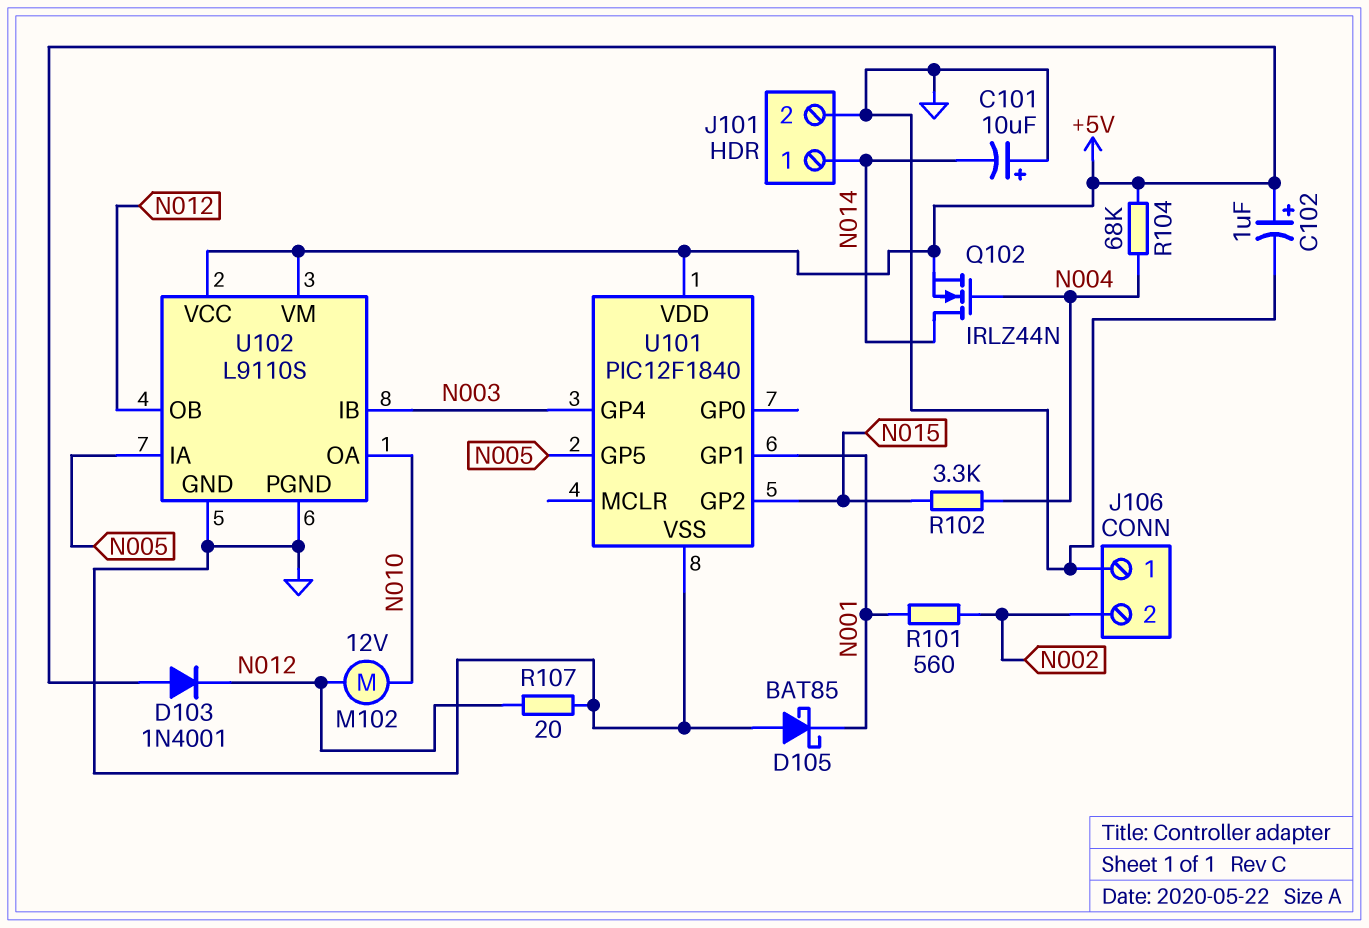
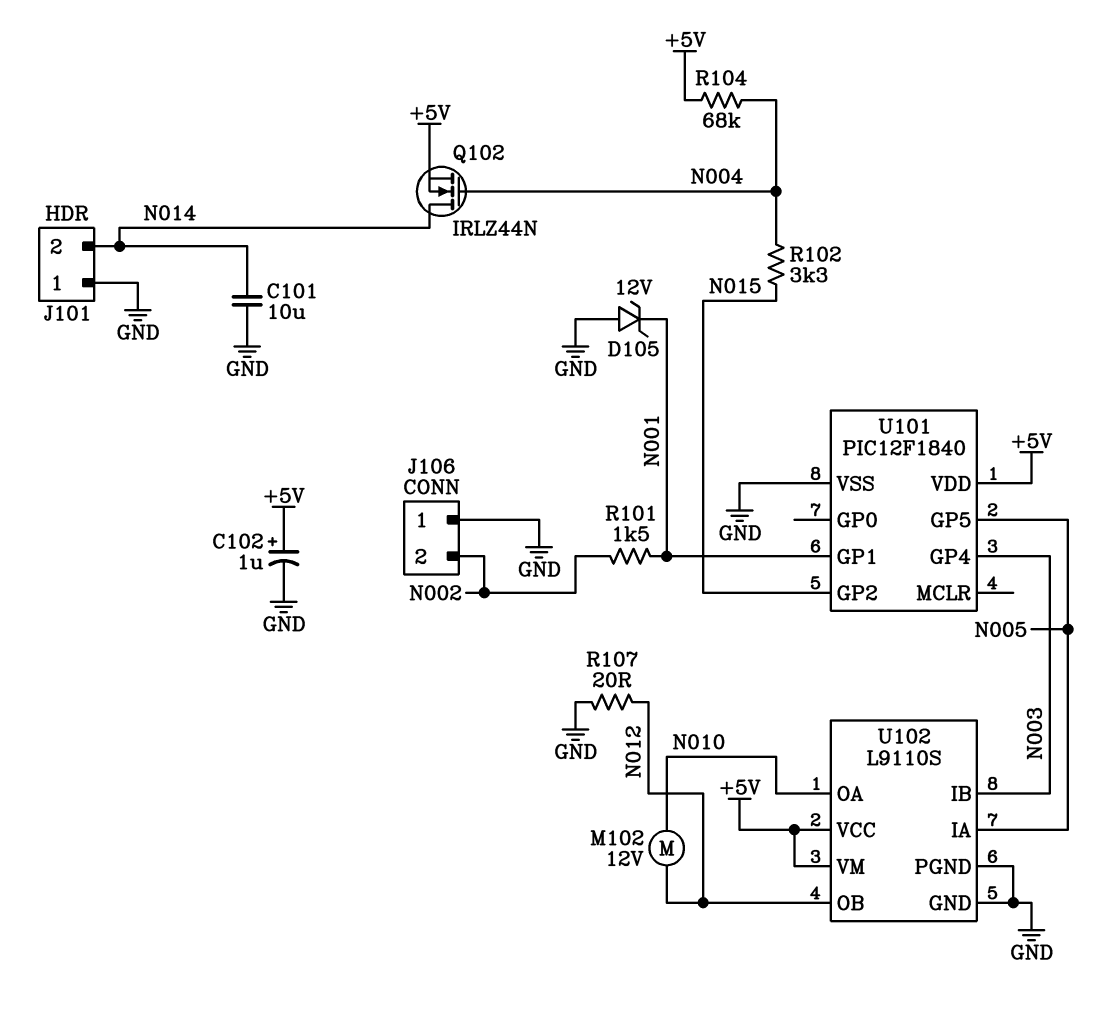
C101: 10uF (plus GND, minus N014) -> 10uF (GND, N014)
D103: diode 1N4001 (A +5V, K N012) -> none
D105: schottky BAT85 (A GND, K N001) -> zener 12V (A GND, K N001)
J101 pin 1: N014 -> GND
J101 pin 2: GND -> N014
R101: 560 (N001, N002) -> 1.5k (N001, N002)

